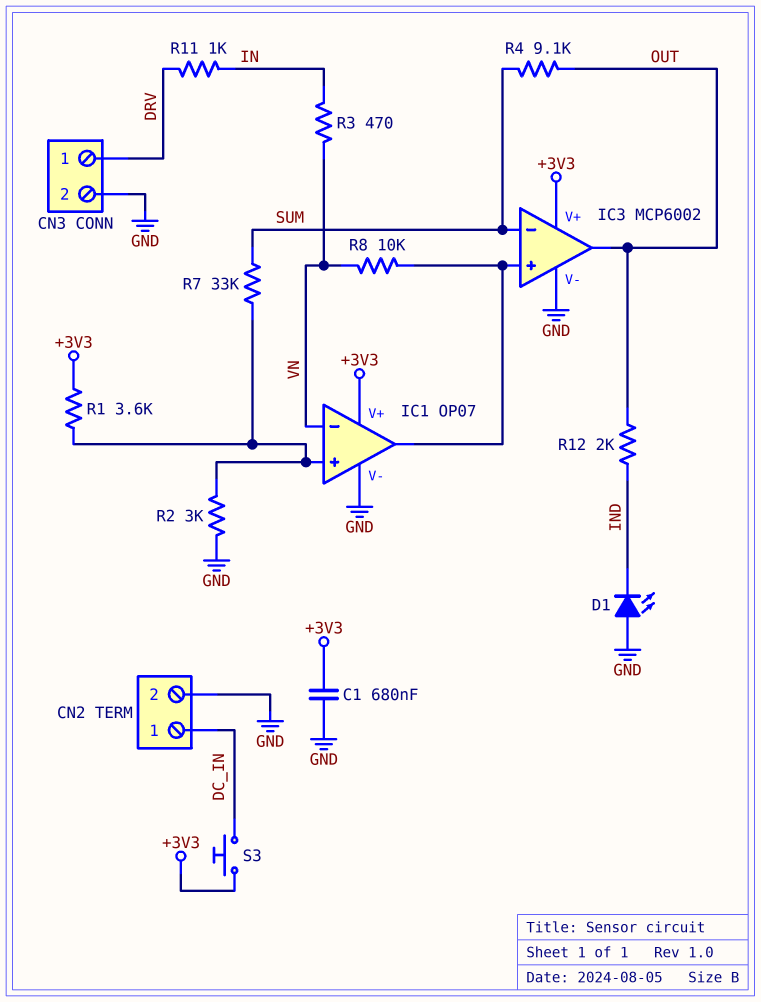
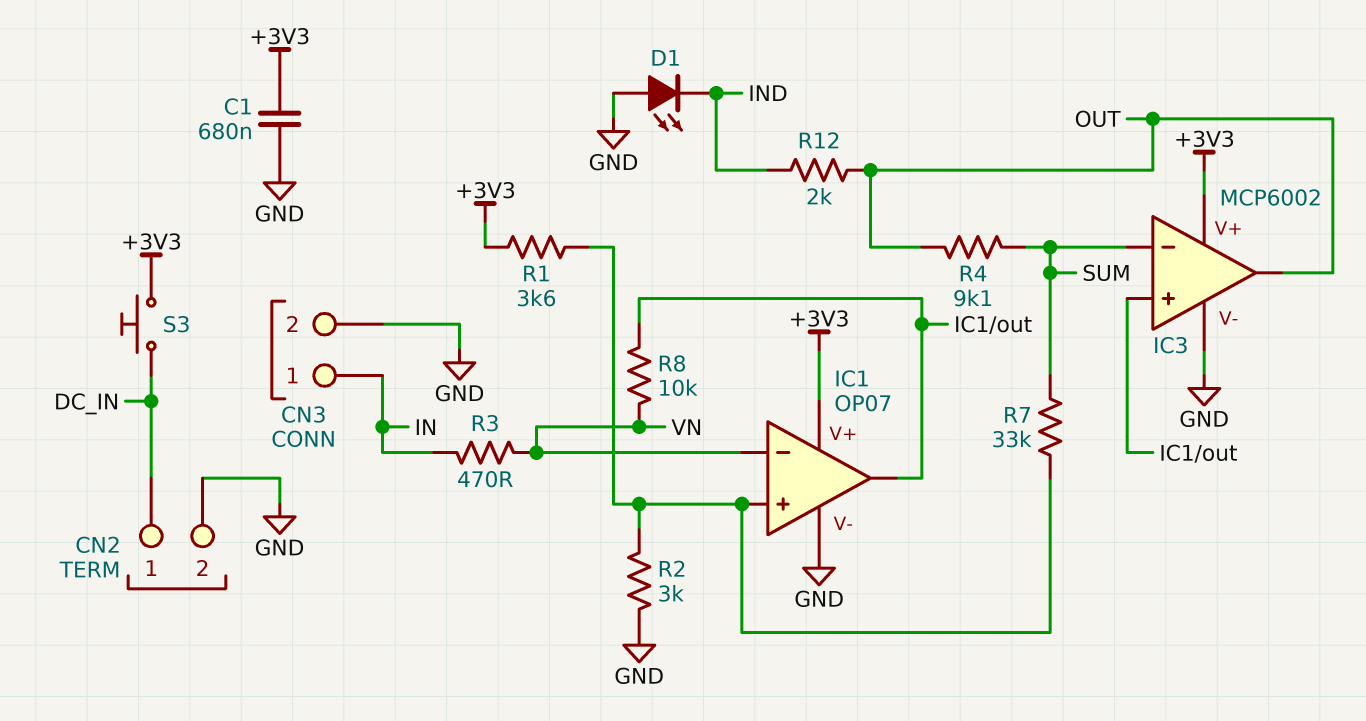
CN3 pin 1: DRV -> IN
R11: 1k (DRV, IN) -> none

